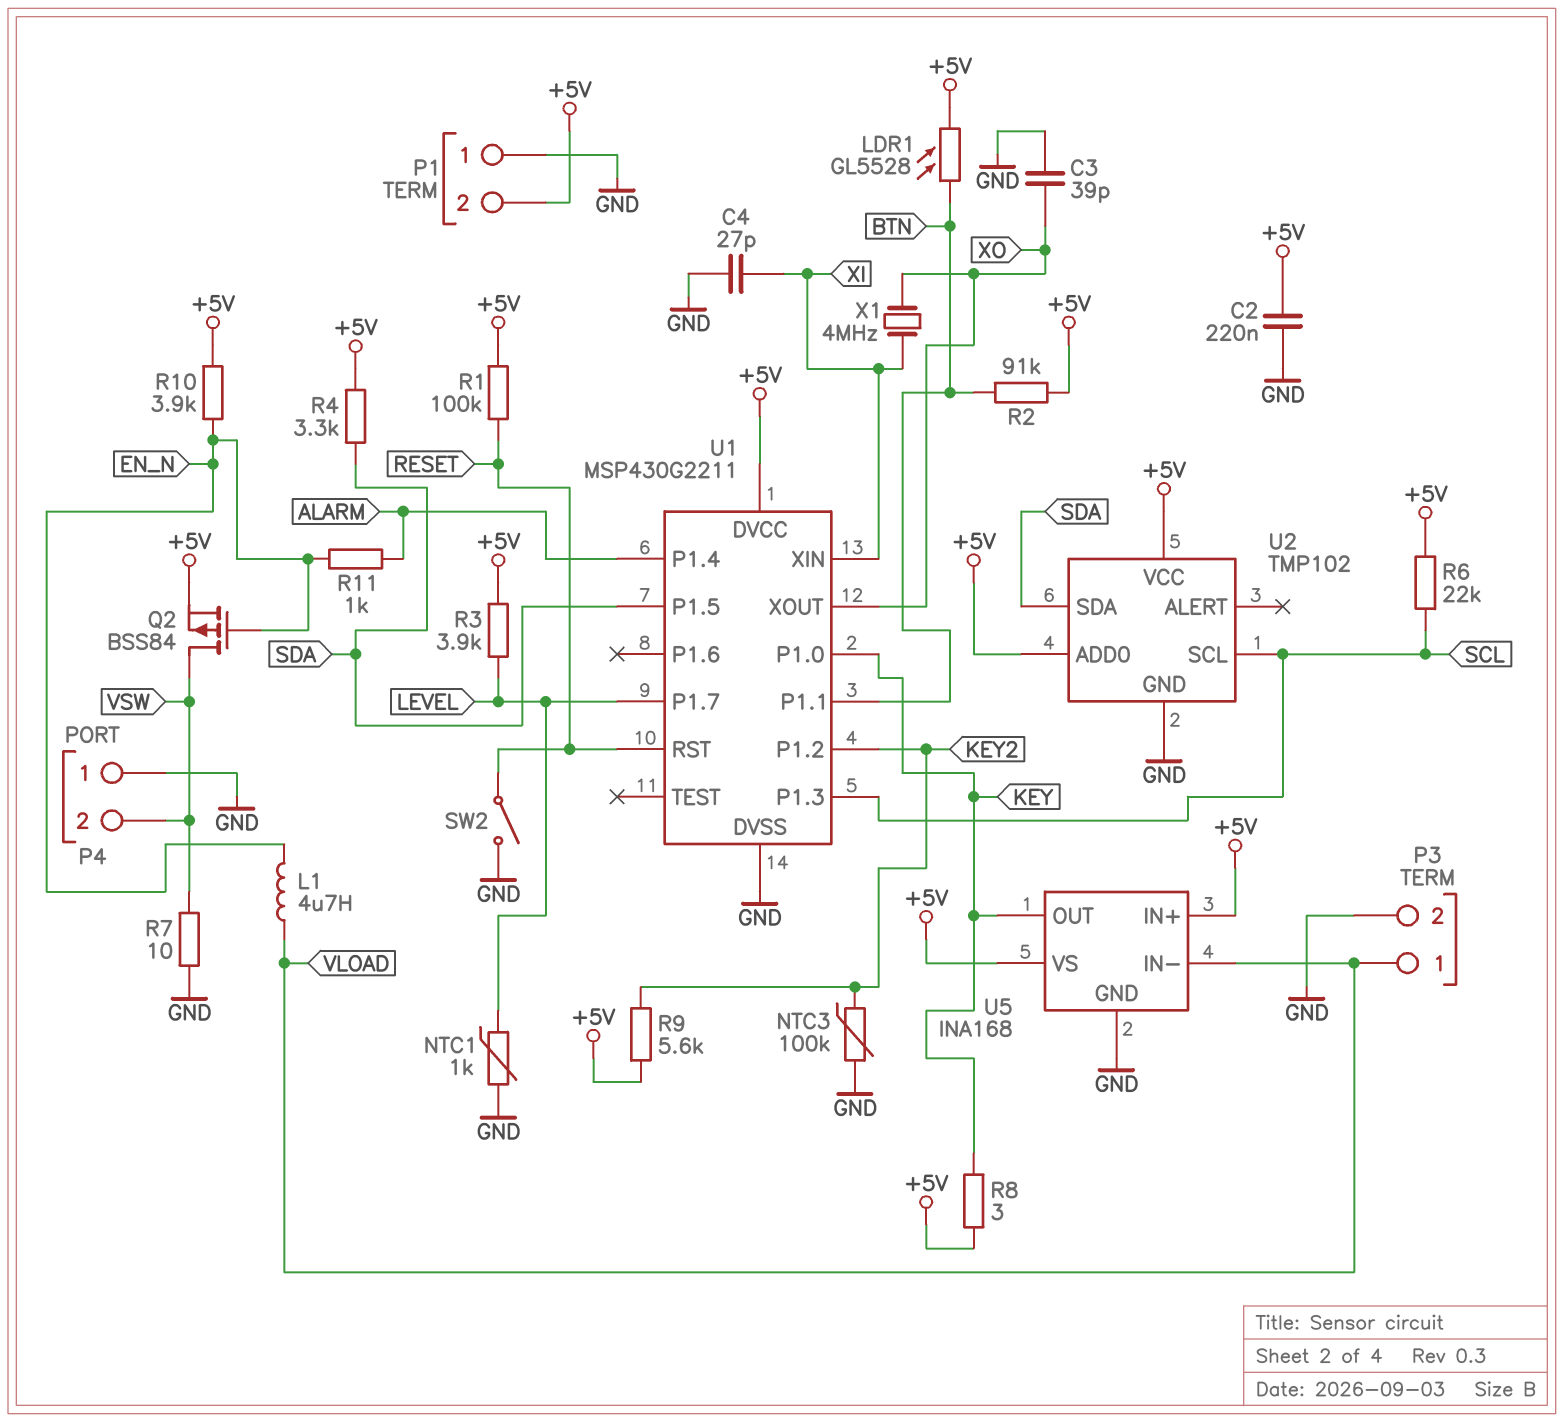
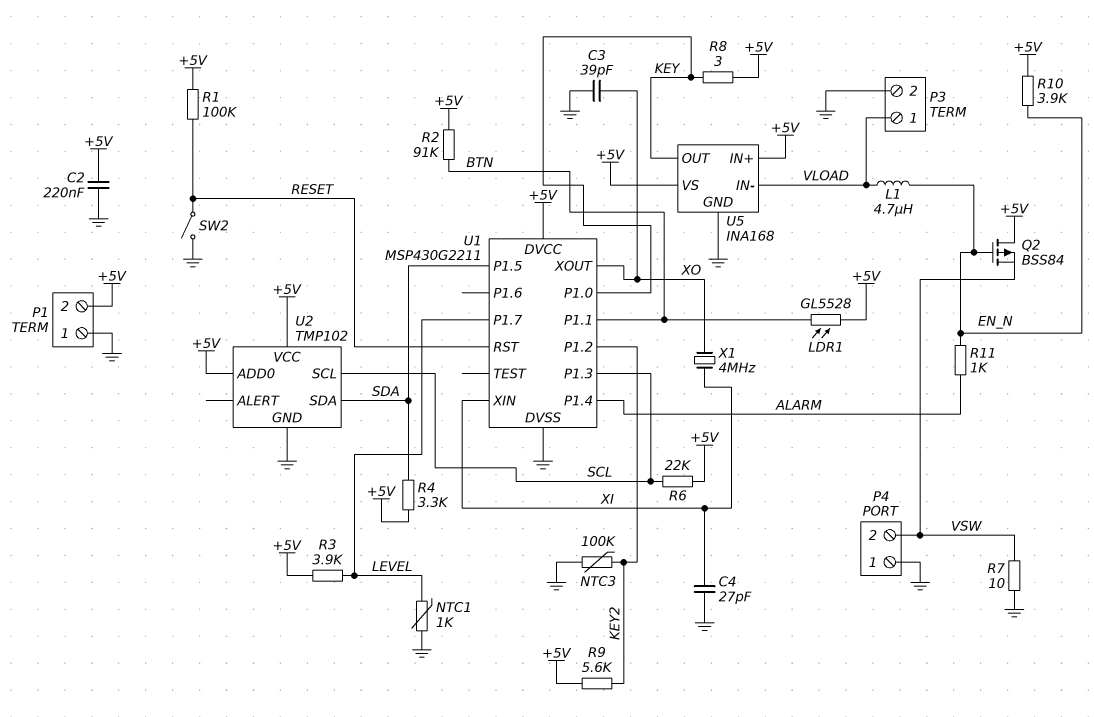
Q2: PMOS BSS84 (G EN_N, D VSW, S +5V) -> PMOS BSS84 (G EN_N, D +5V, S VSW)

